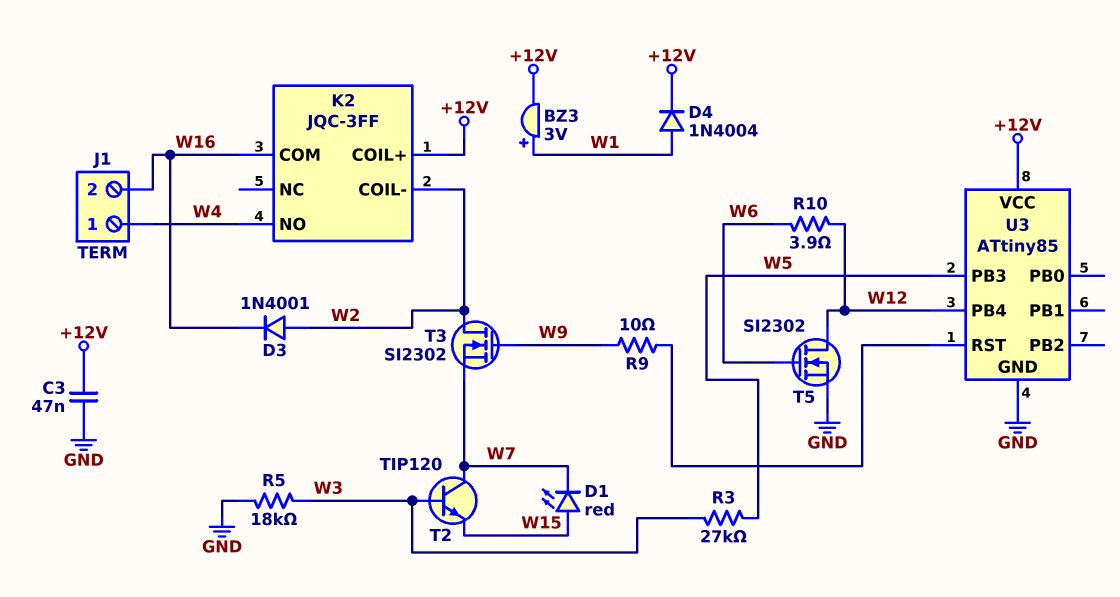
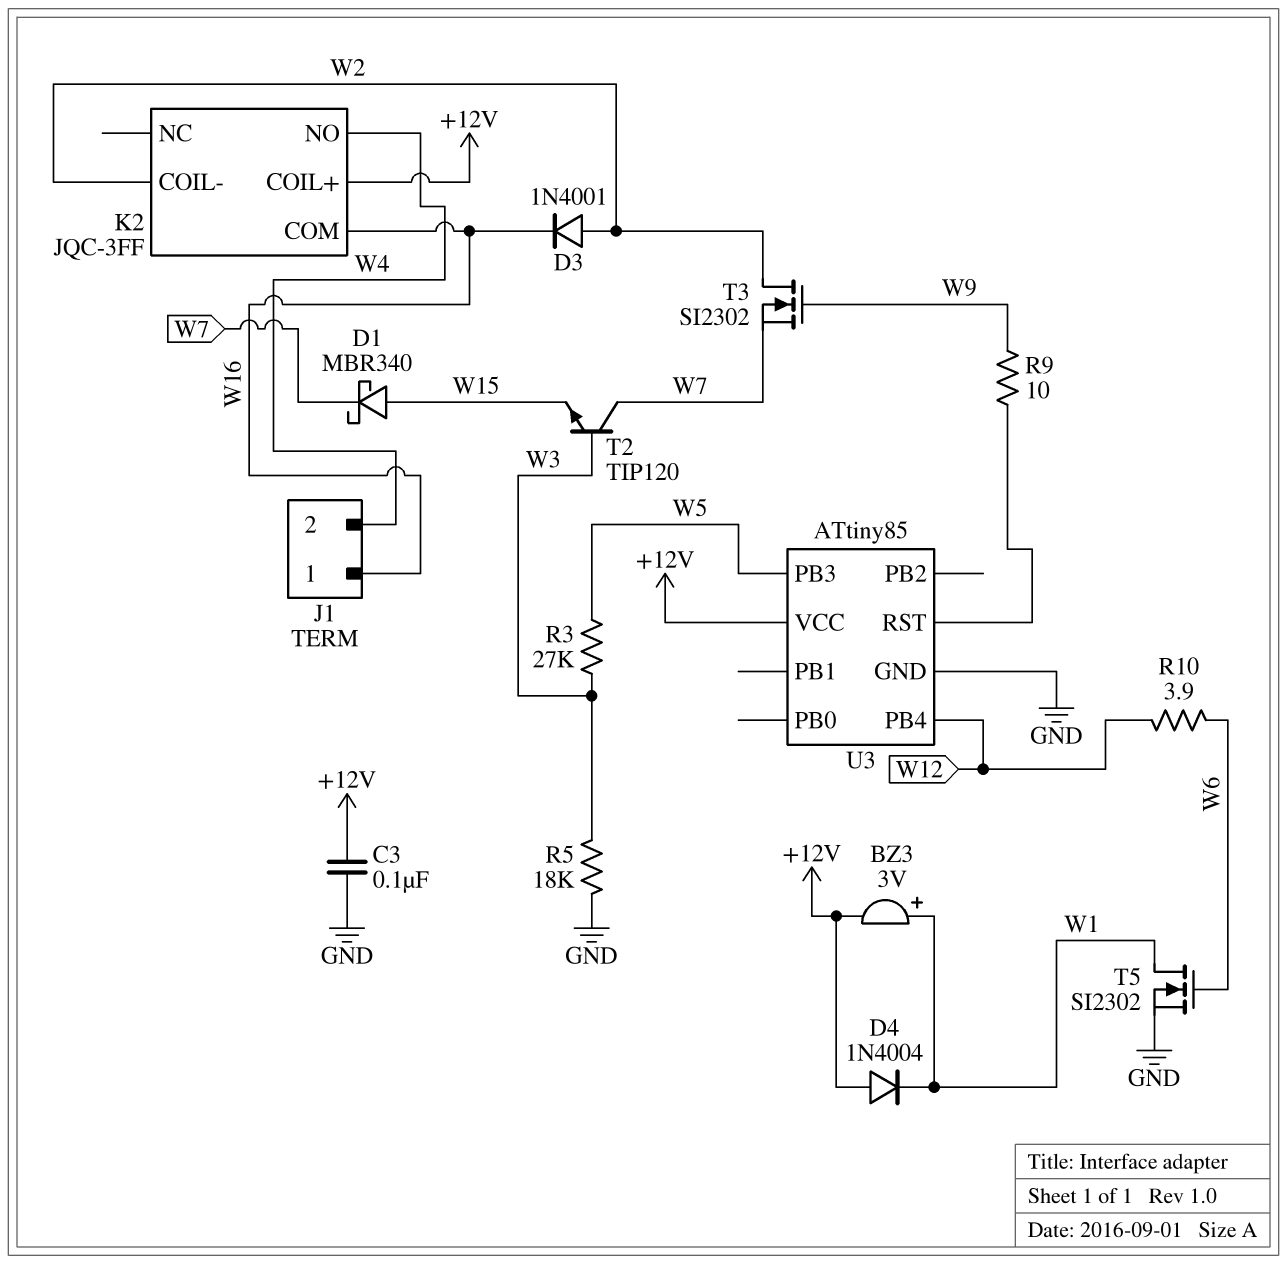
C3: 47nF (+12V, GND) -> 100nF (+12V, GND)
D1: LED red (A W15, K W7) -> schottky MBR340 (A W15, K W7)
D4: diode 1N4004 (A W1, K +12V) -> diode 1N4004 (A +12V, K W1)
J1 pin 1: W4 -> W16
J1 pin 2: W16 -> W4
T5: NMOS SI2302 (G W6, D W12, S GND) -> NMOS SI2302 (G W6, D W1, S GND)

